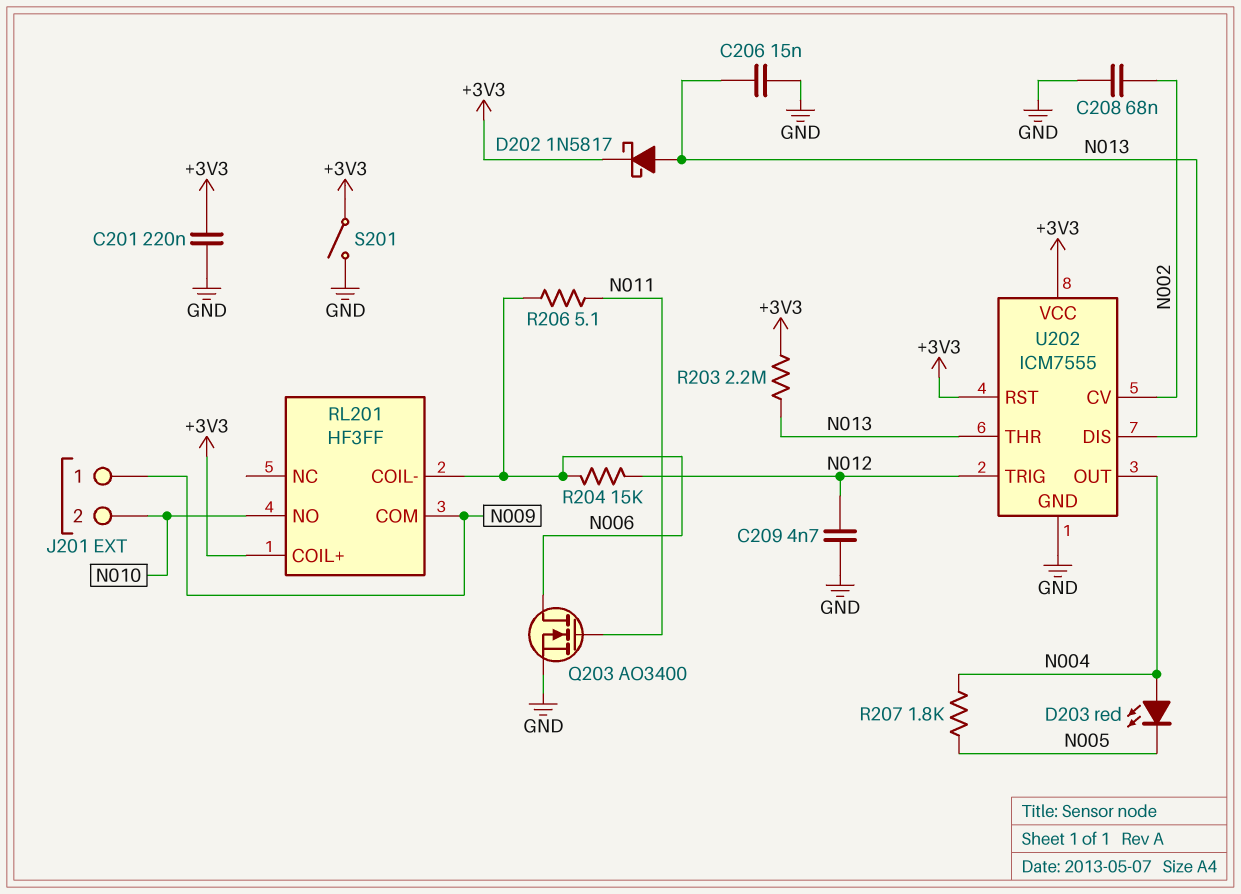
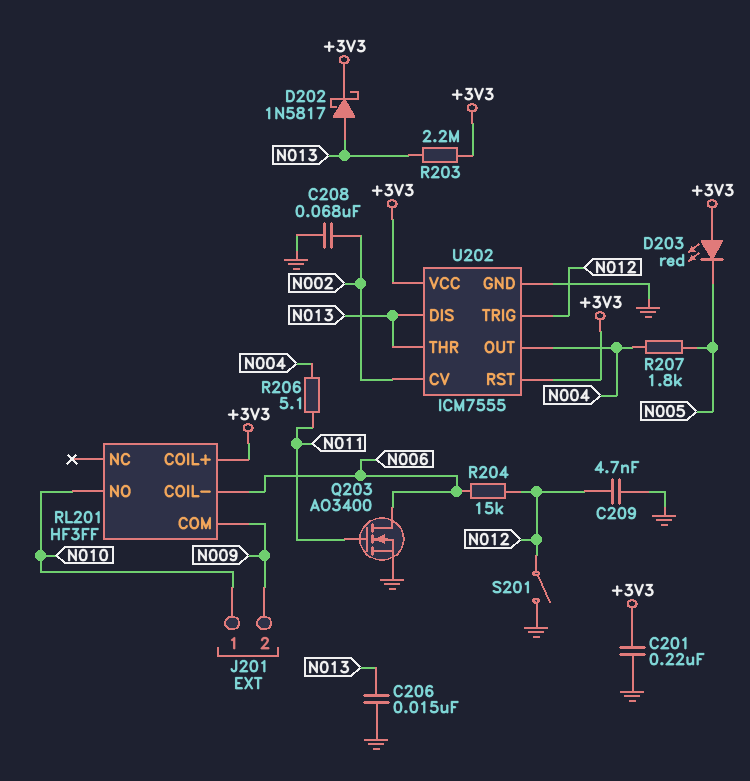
D203: LED red (A N004, K N005) -> LED red (A +3V3, K N005)
J201 pin 1: N009 -> N010
J201 pin 2: N010 -> N009
R206: 5.1 (N006, N011) -> 5.1 (N004, N011)
S201: switch (+3V3, GND) -> switch (GND, N012)

